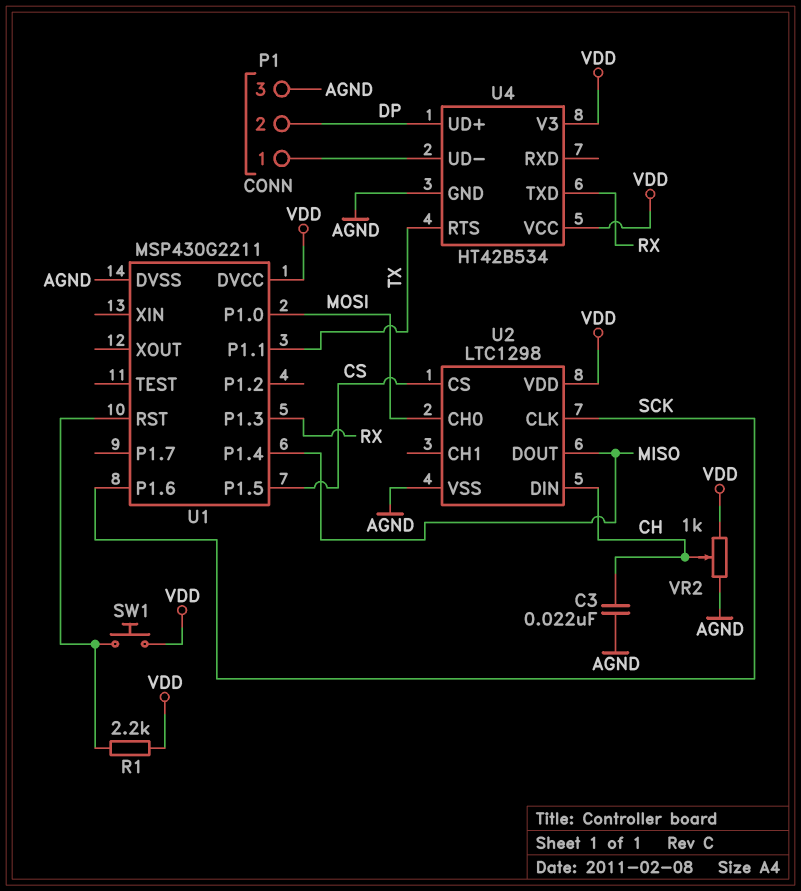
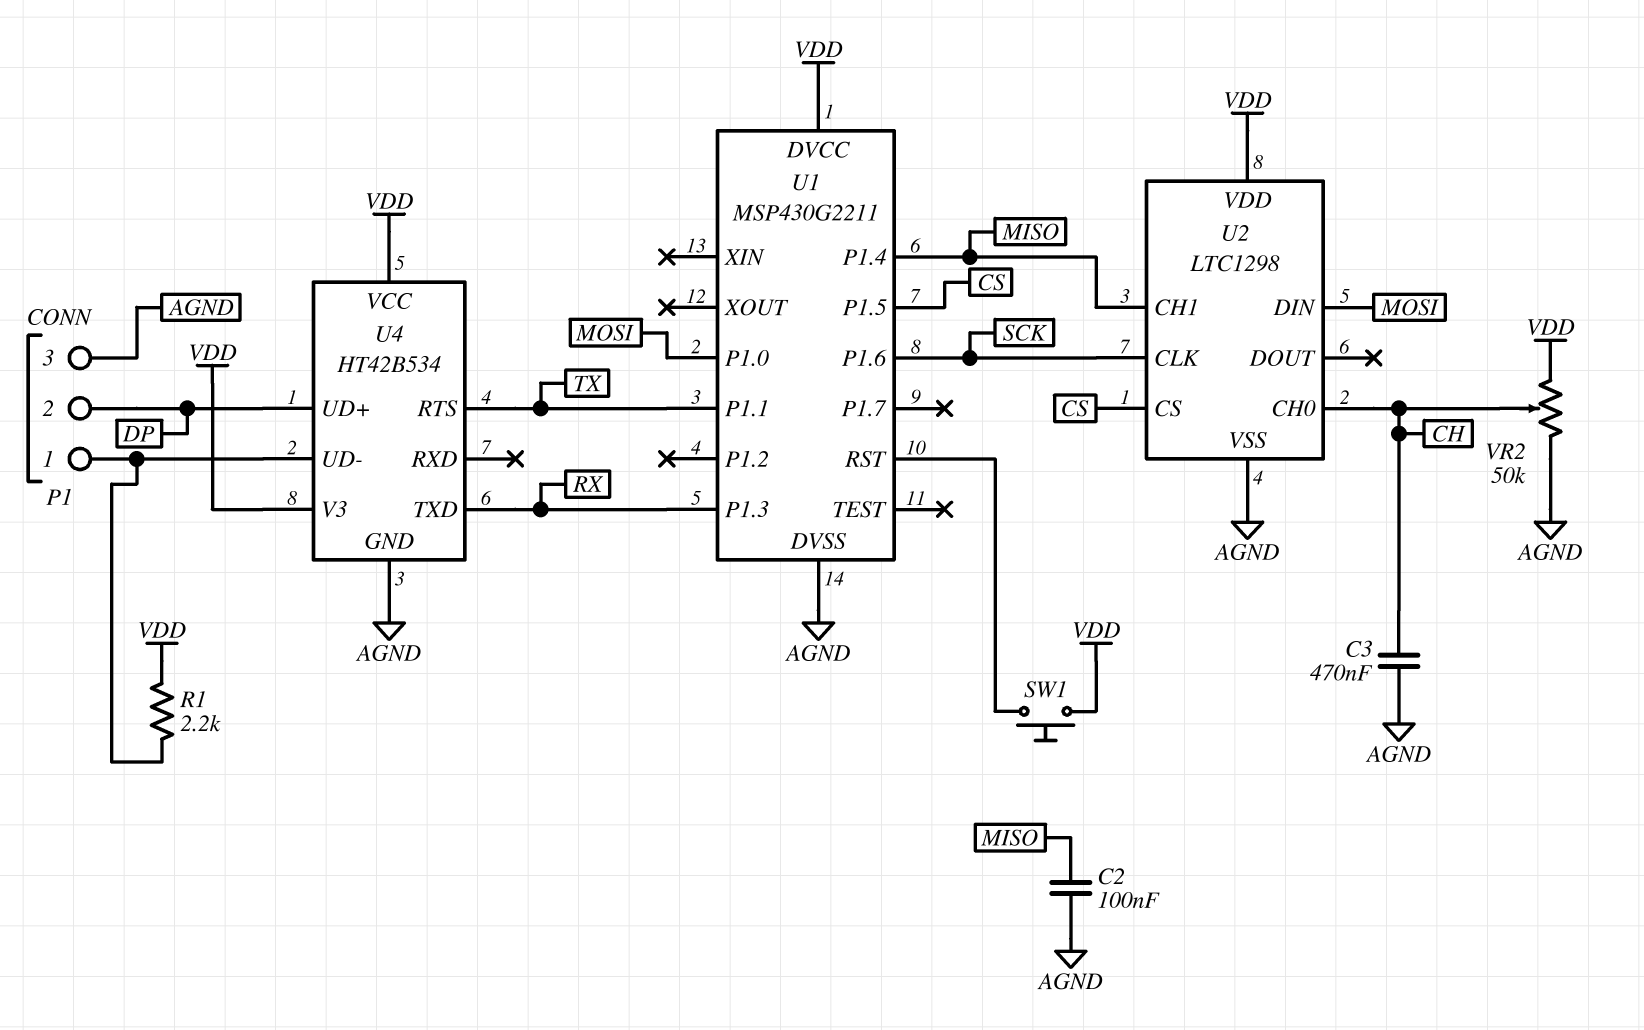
C2: none -> 100nF (AGND, MISO)
C3: 22nF (AGND, CH) -> 470nF (AGND, CH)
R1: 2.2k (U1/RST, VDD) -> 2.2k (P1/1, VDD)
U2 pin CH0: MOSI -> CH
U2 pin CH1: none -> MISO
U2 pin DIN: CH -> MOSI
U2 pin DOUT: MISO -> none
VR2: 1k (AGND, VDD, wiper CH) -> 50k (AGND, VDD, wiper CH)

